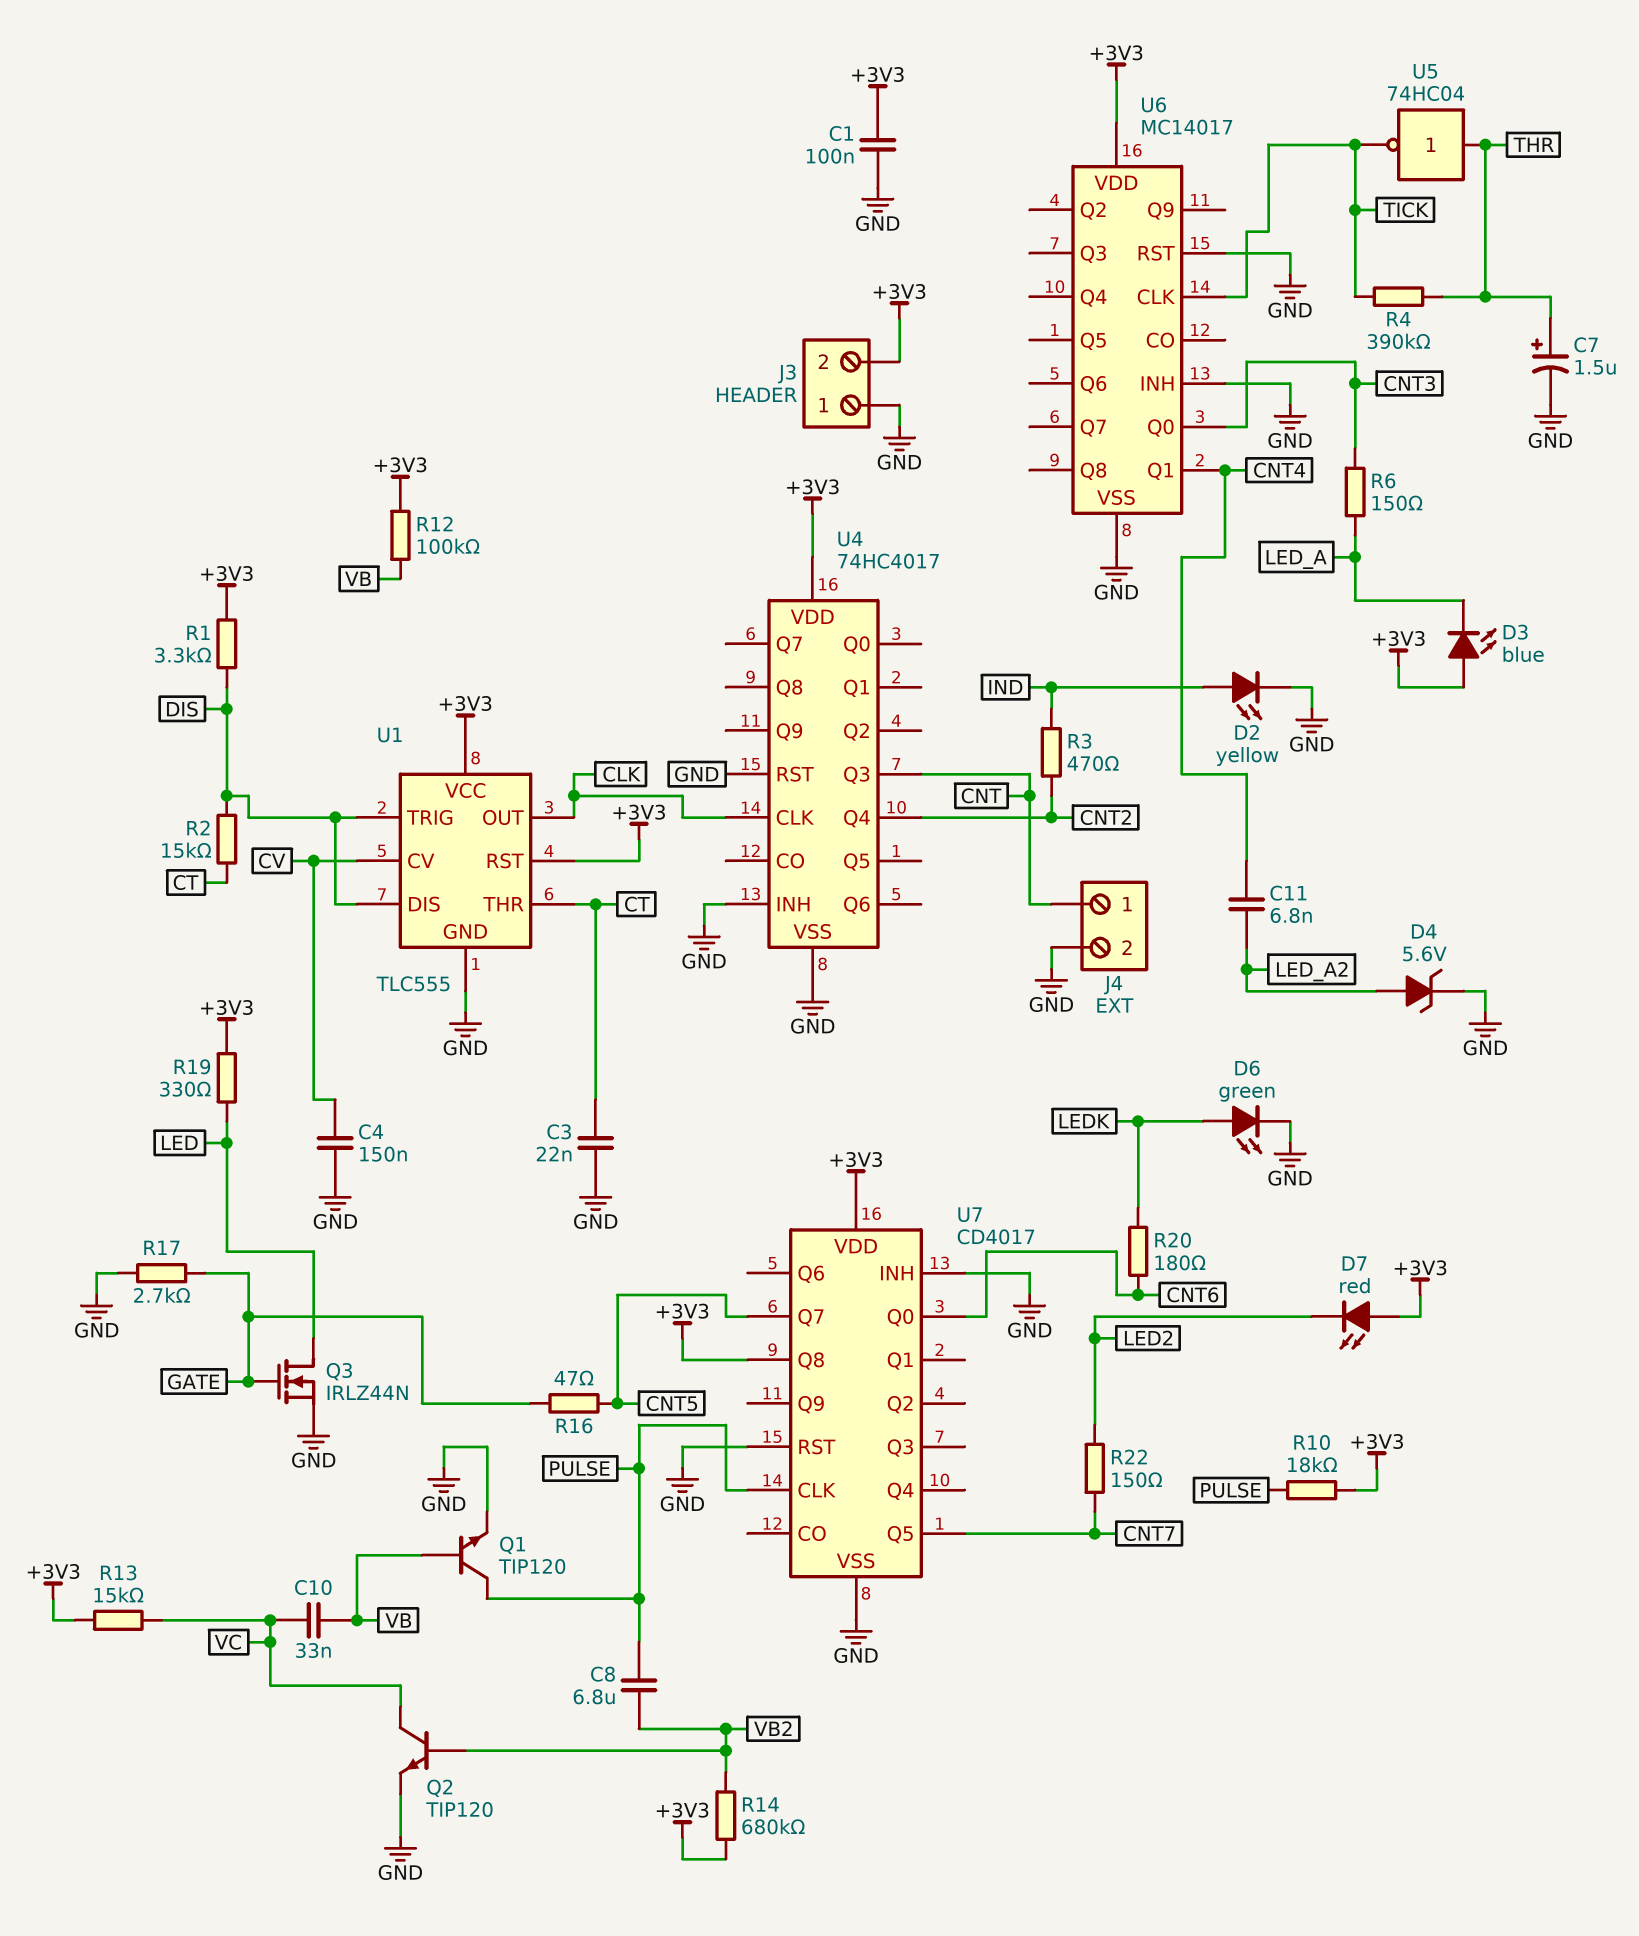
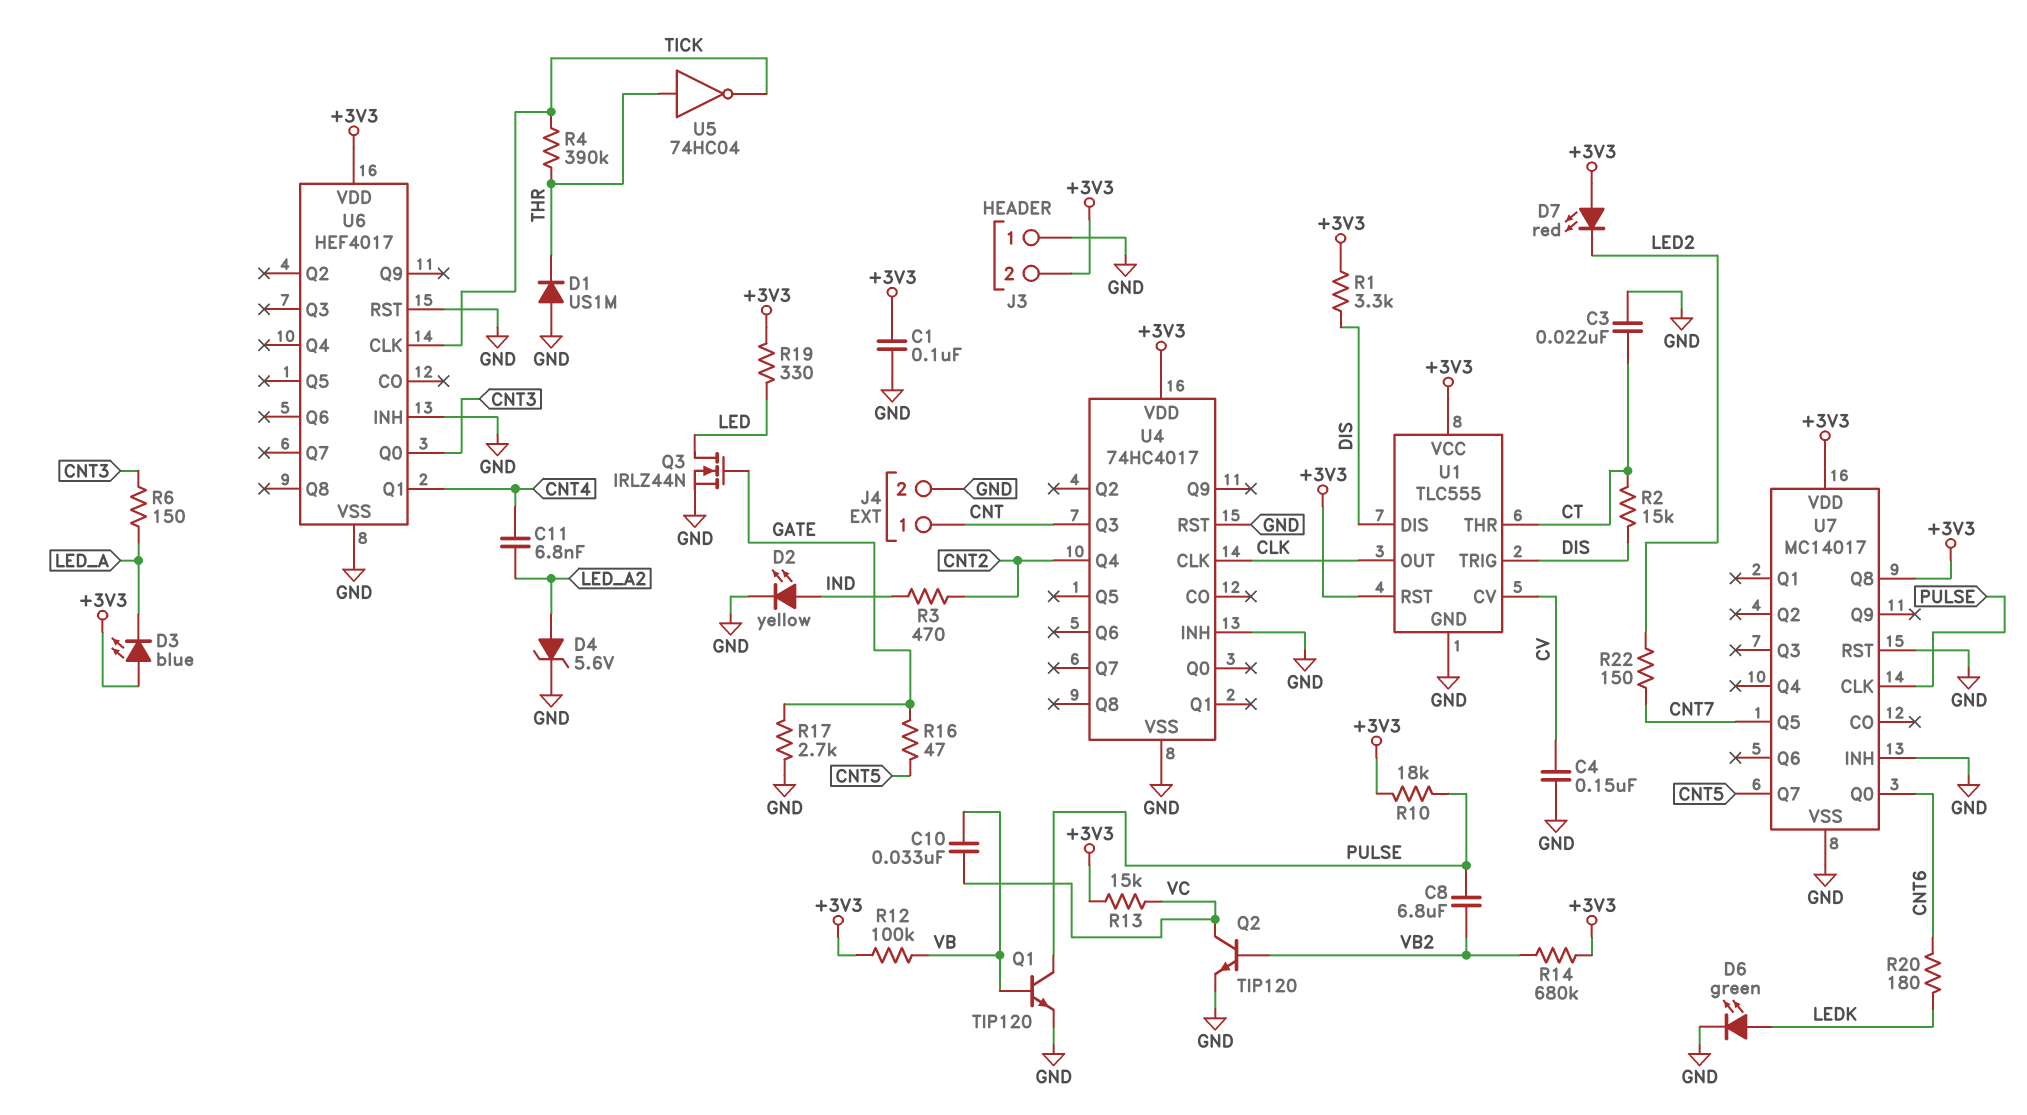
C7: 1.5uF (plus THR, minus GND) -> none
D1: none -> diode US1M (A GND, K THR)
U6: MC14017 -> HEF4017
U7: CD4017 -> MC14017

